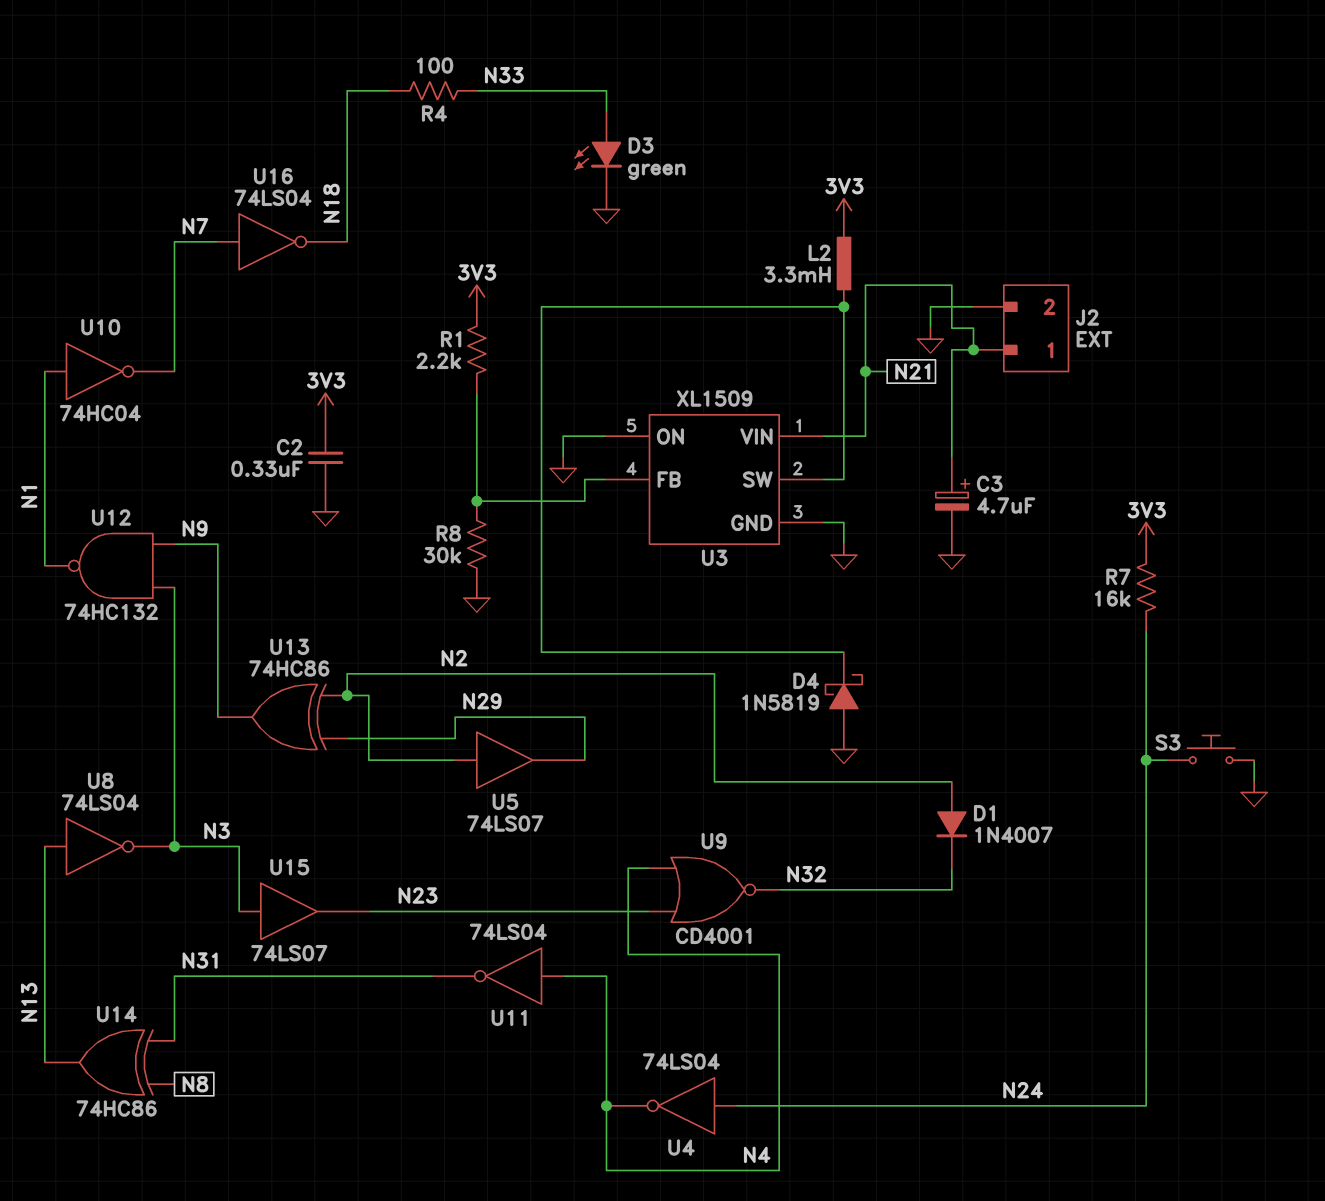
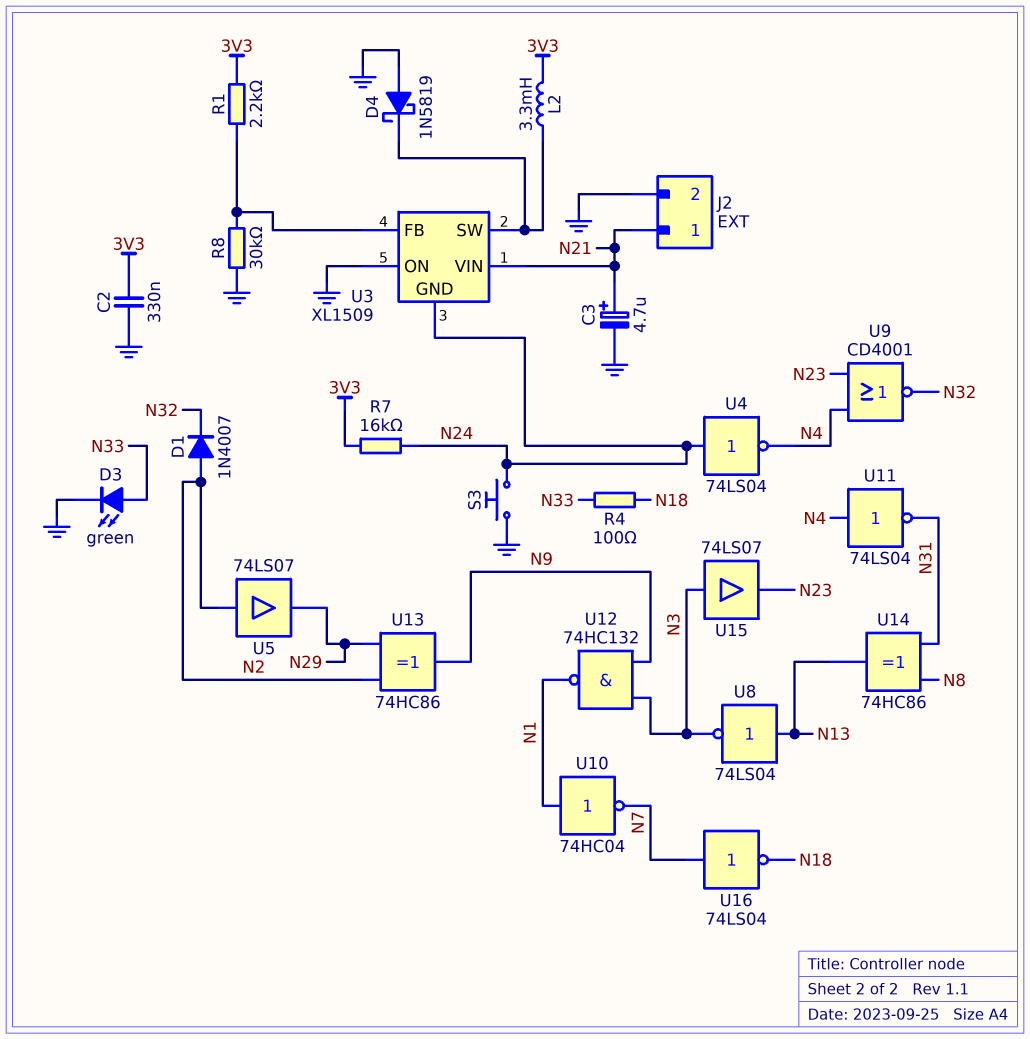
U3 pin GND: GND -> N24

